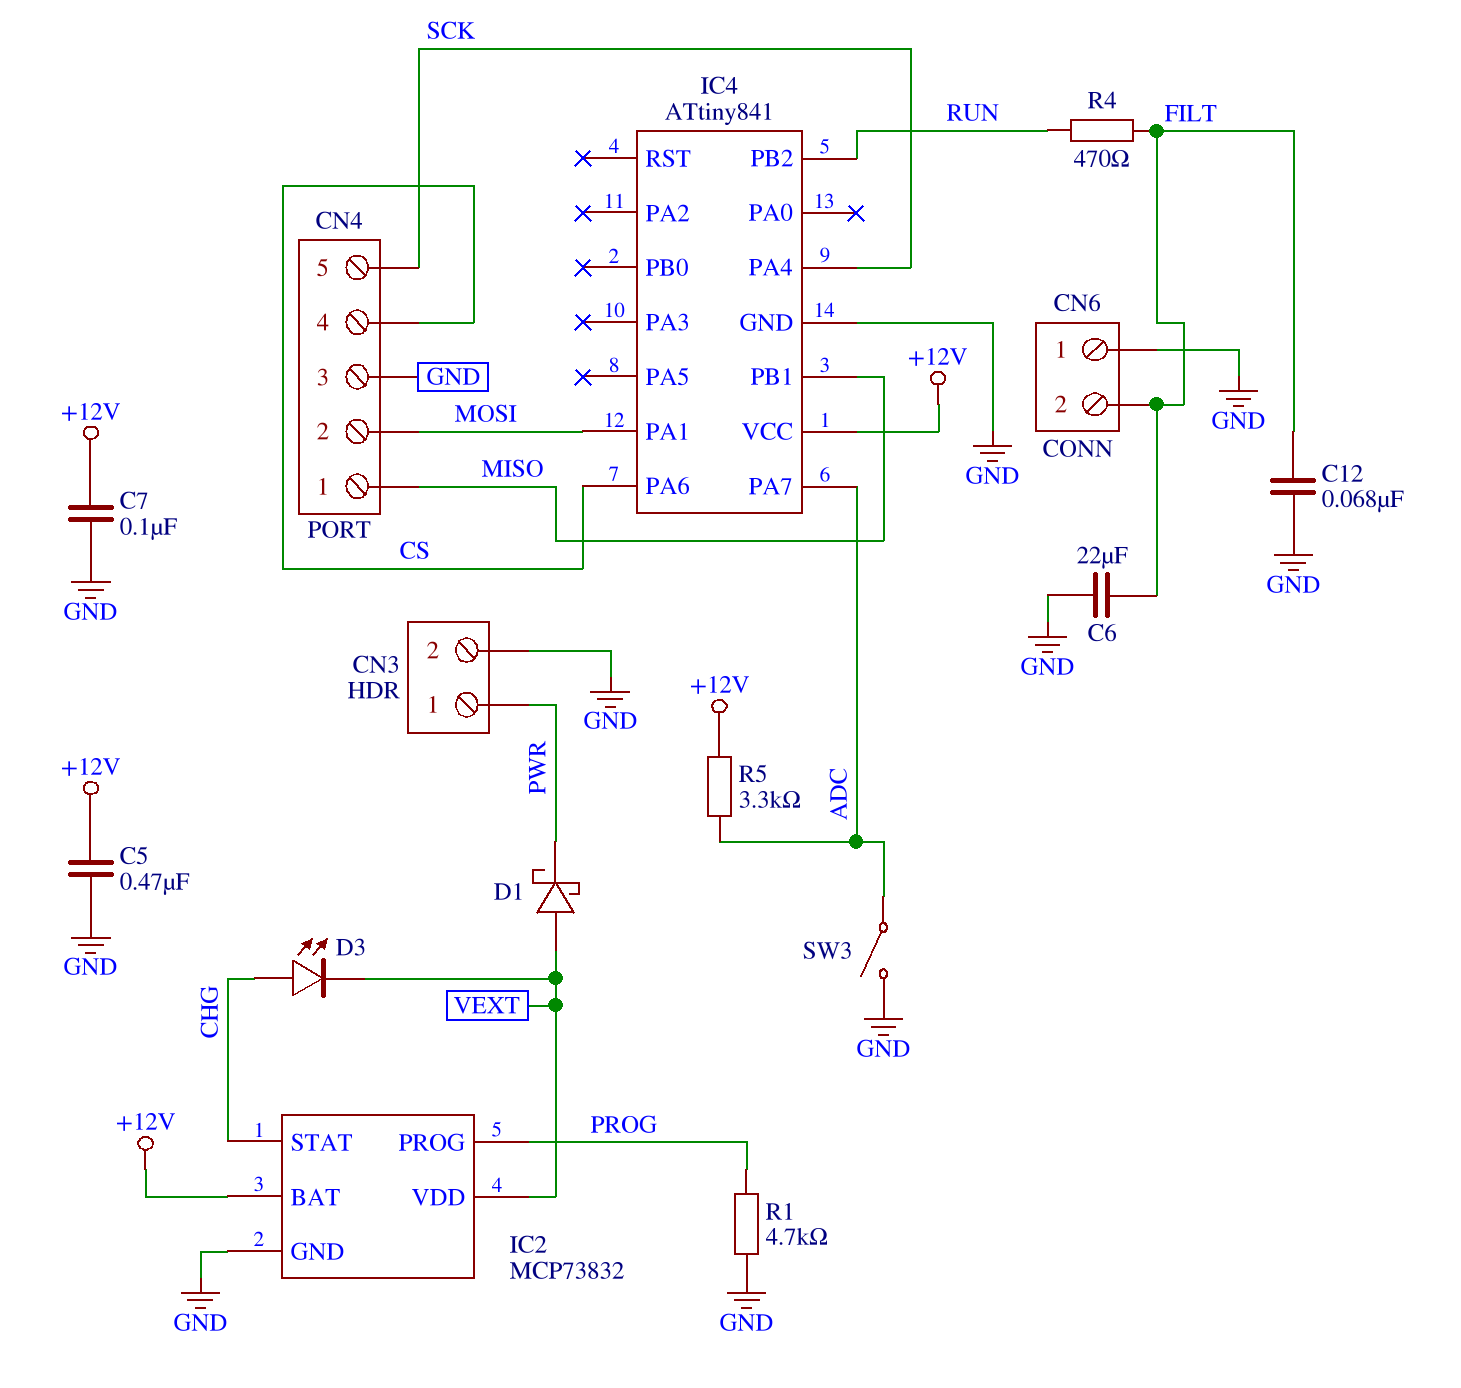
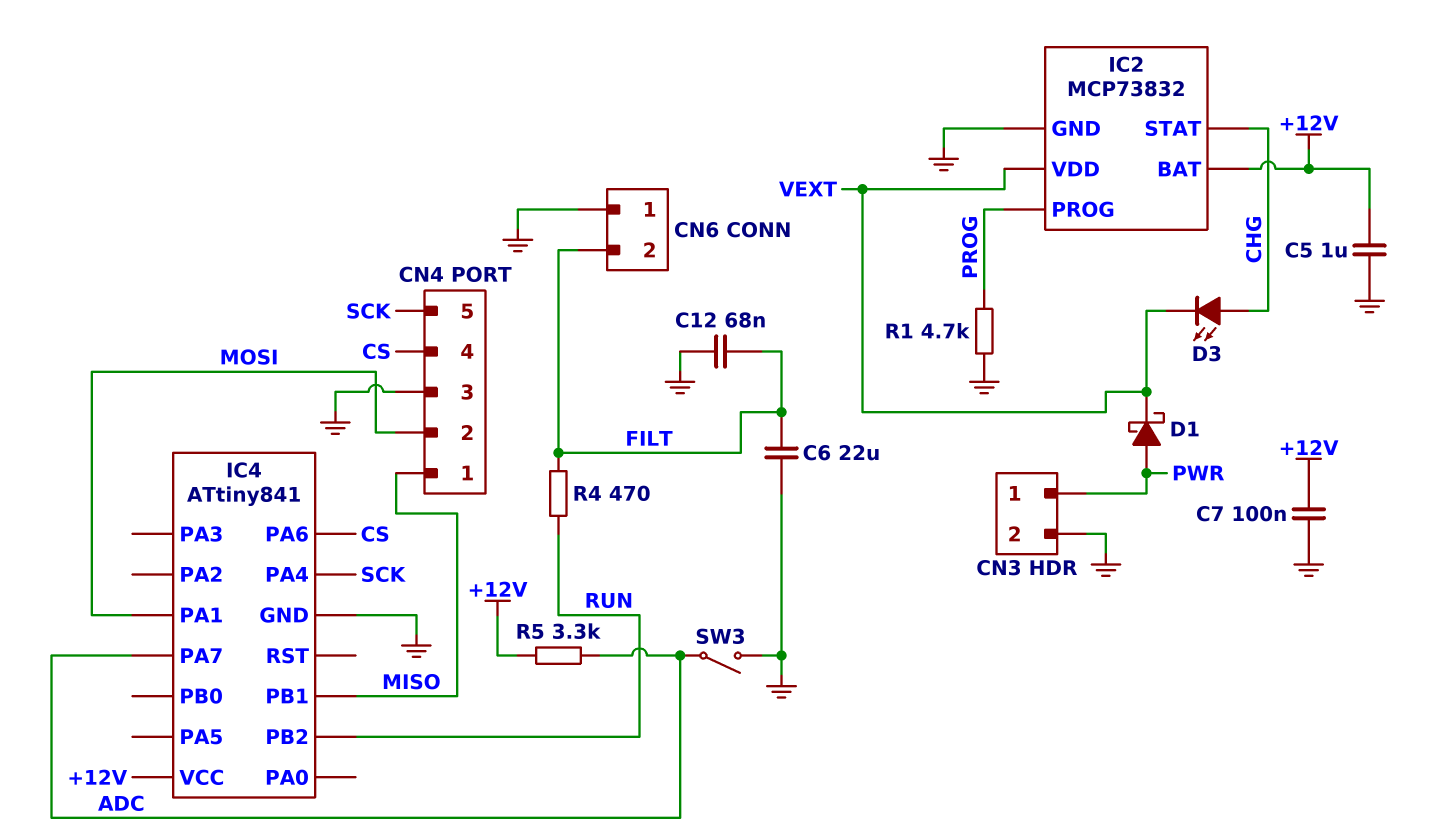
C5: 470nF (+12V, GND) -> 1uF (+12V, GND)
D1: schottky (A VEXT, K PWR) -> schottky (A PWR, K VEXT)

